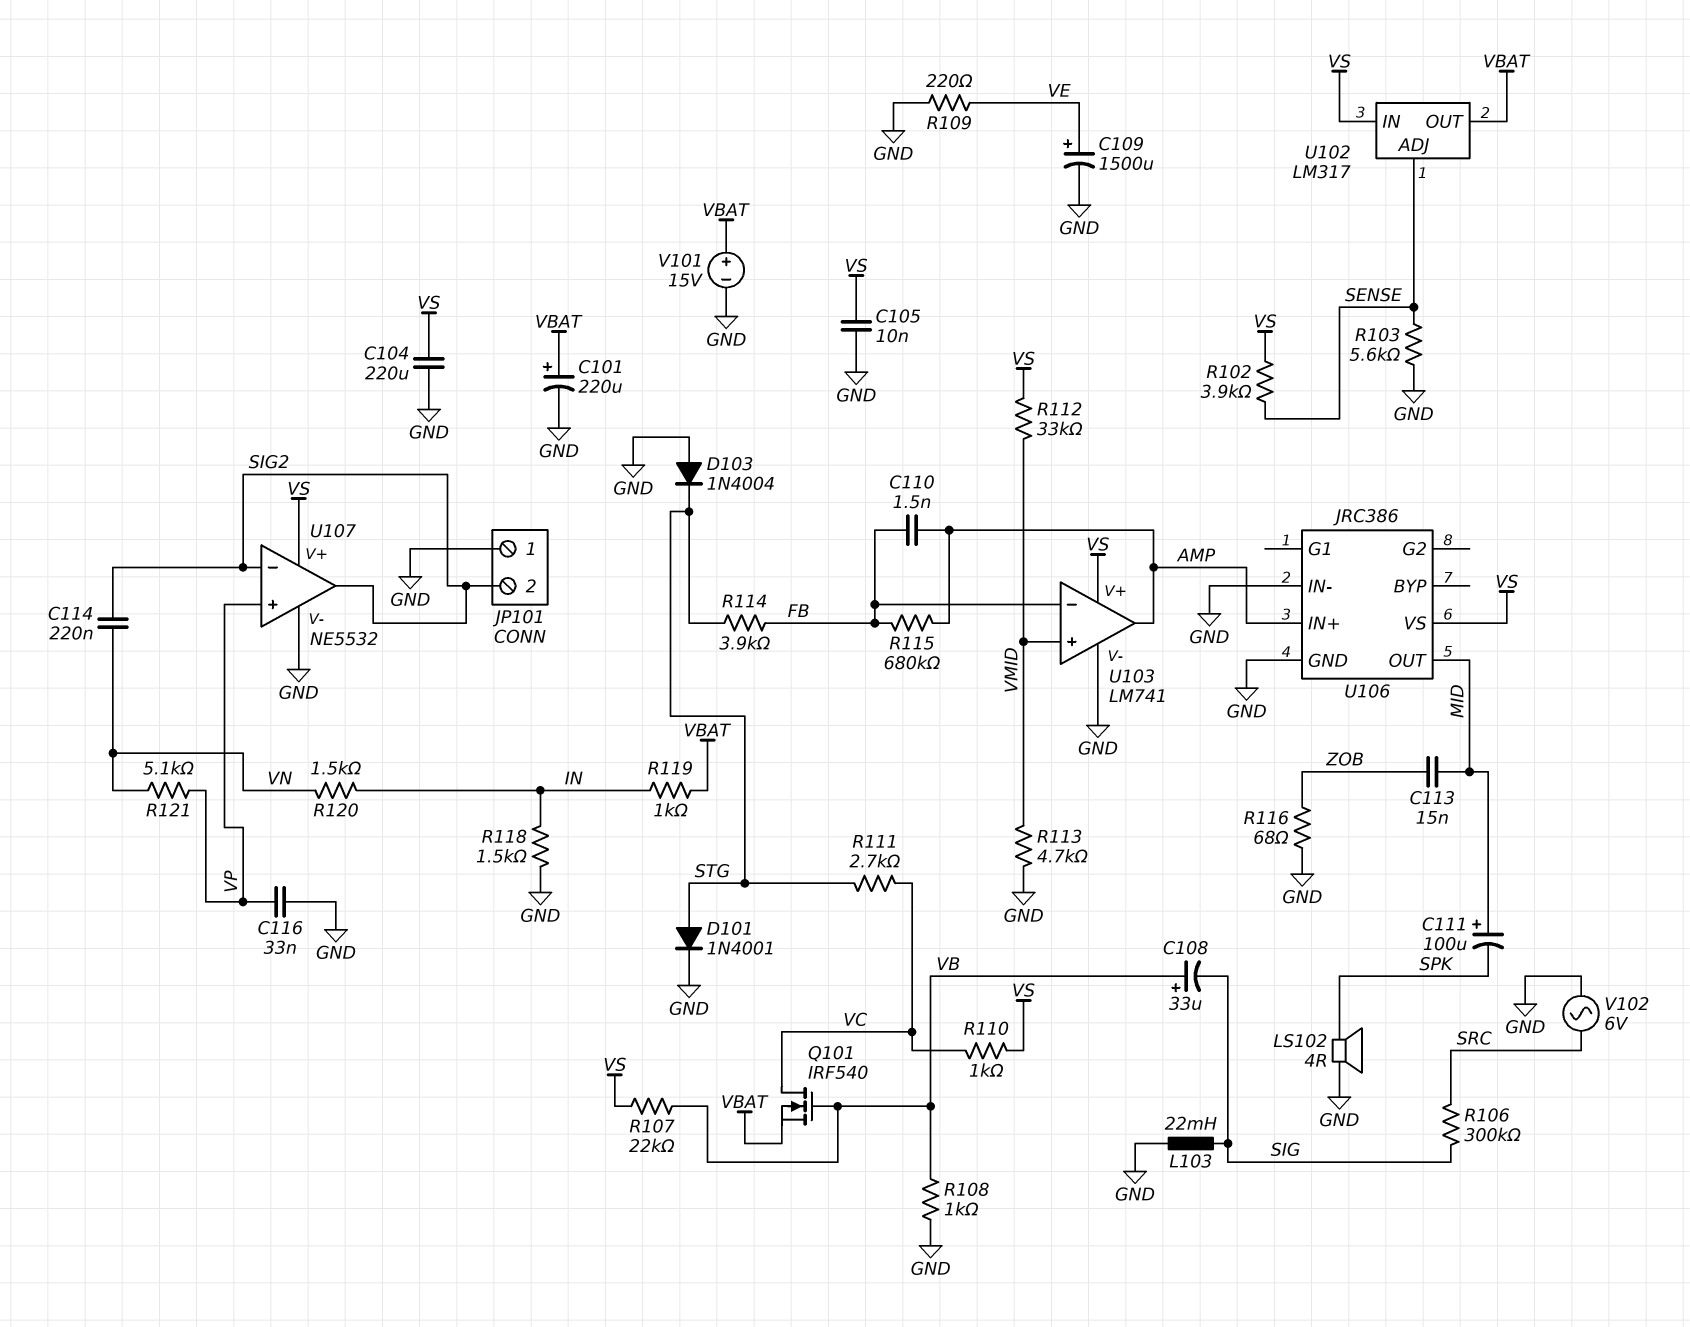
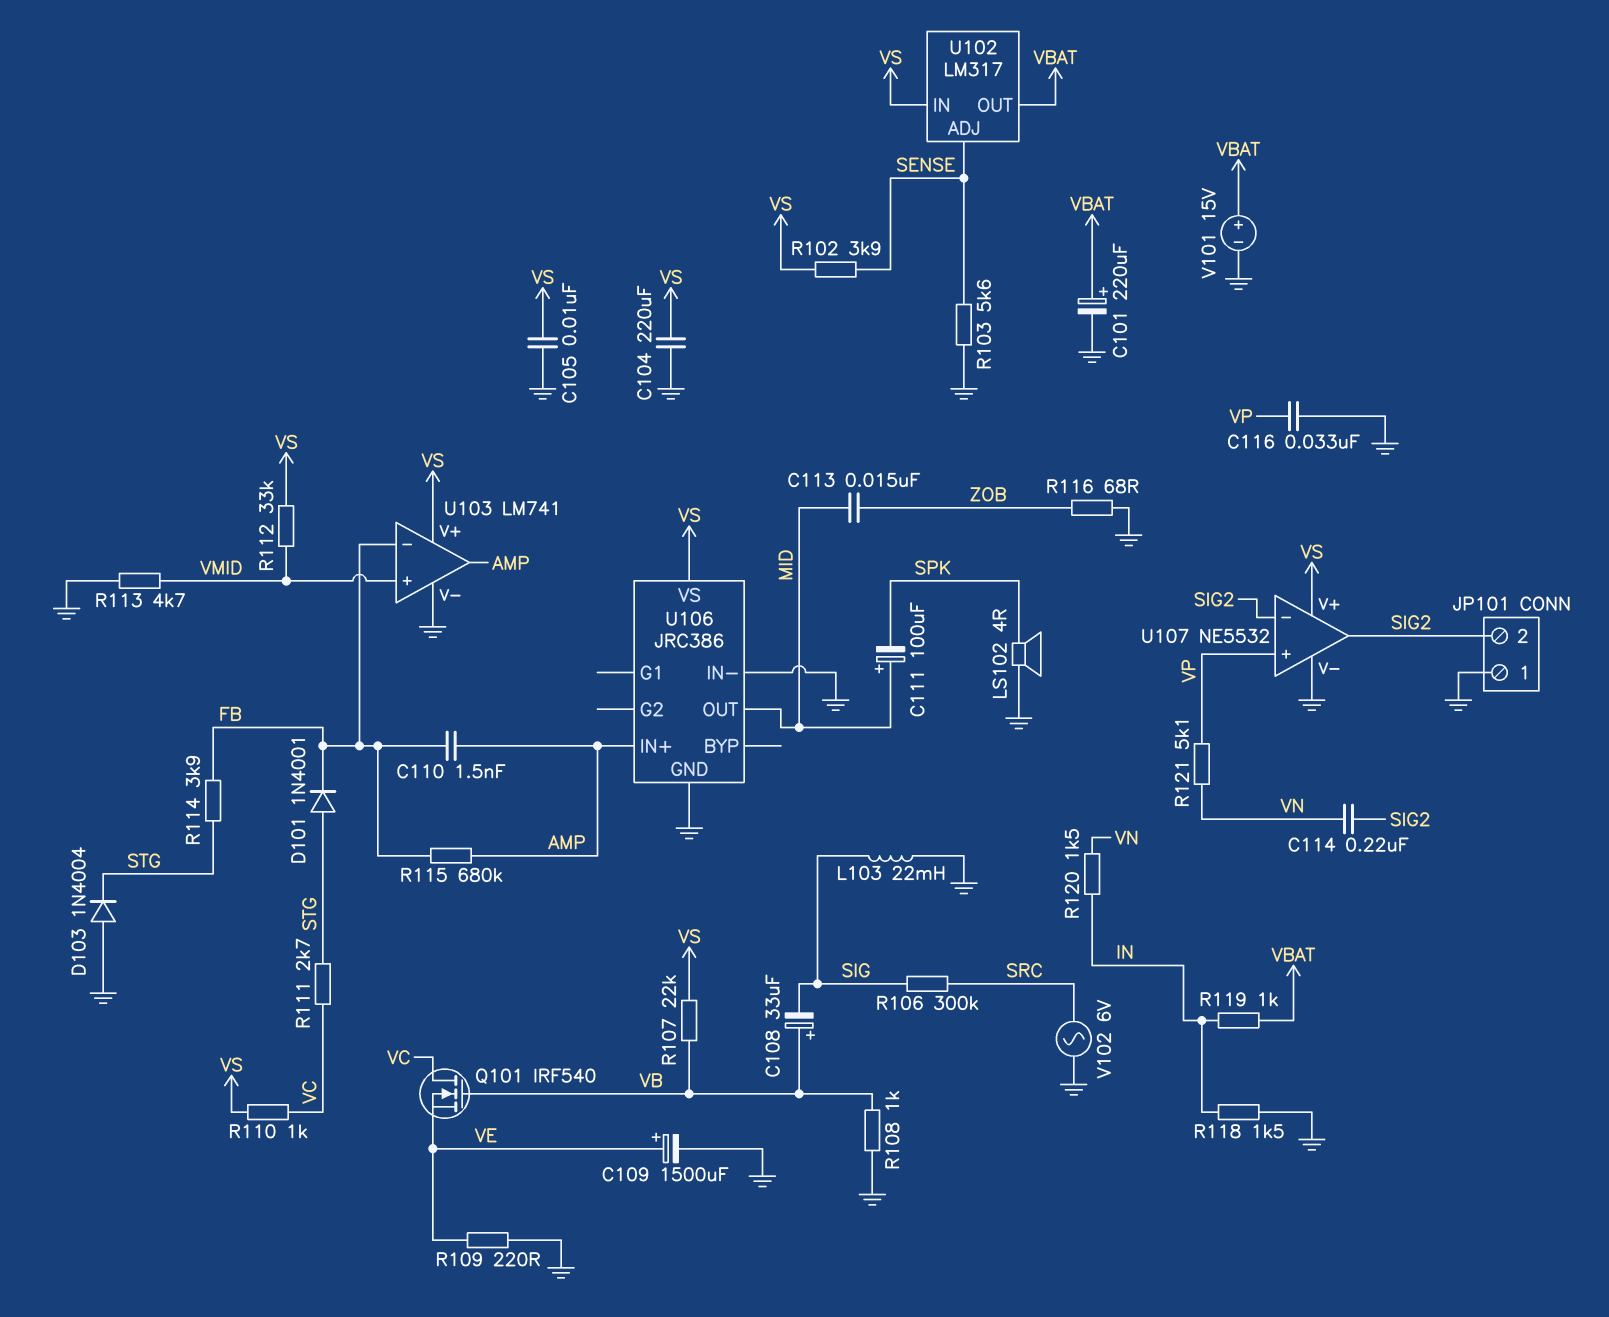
D101: diode 1N4001 (A STG, K GND) -> diode 1N4001 (A STG, K FB)
Q101: NMOS IRF540 (G VB, D VC, S VBAT) -> NMOS IRF540 (G VB, D VC, S VE)

